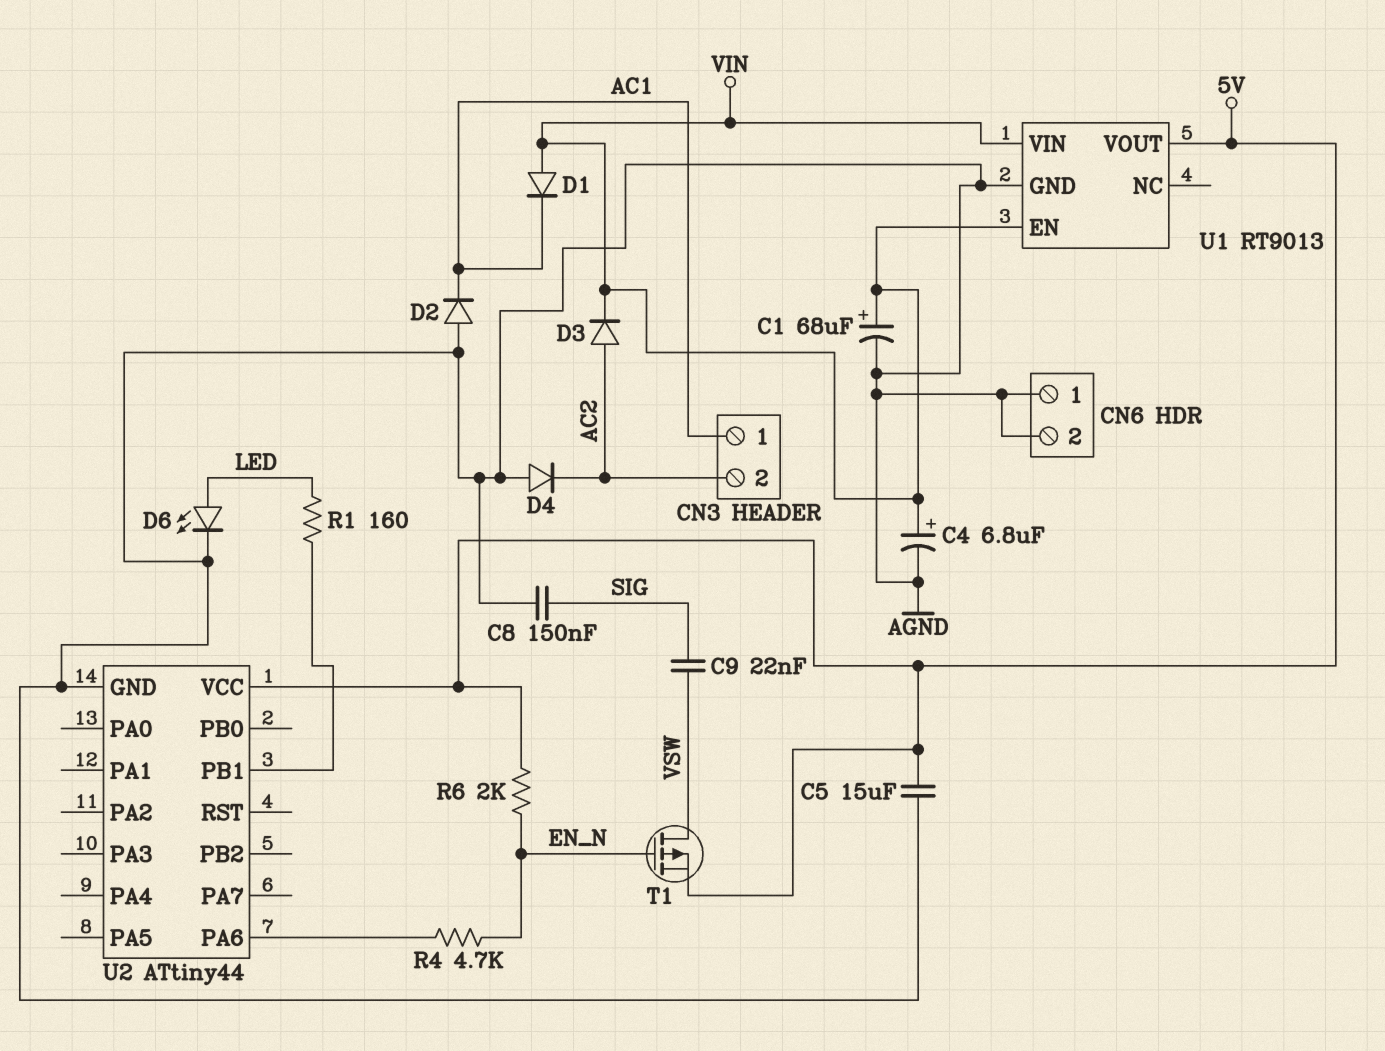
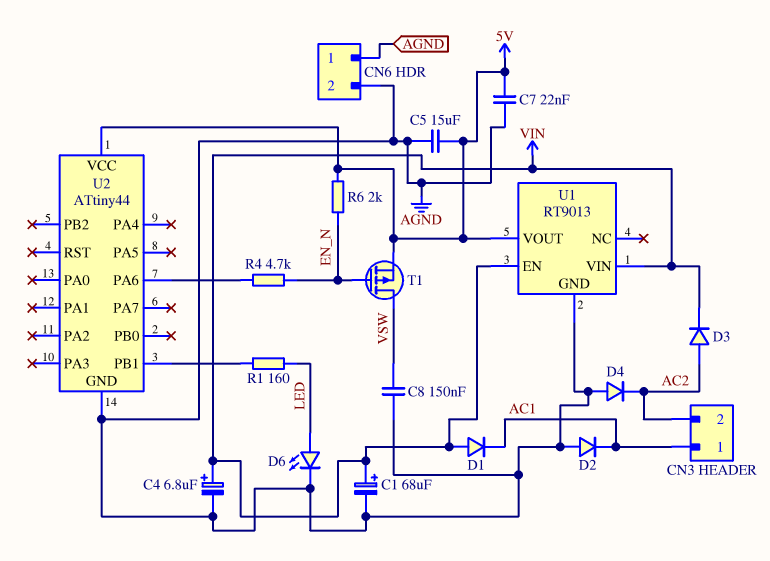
C7: none -> 22nF (5V, AGND)
C8: 150nF (AGND, SIG) -> 150nF (AGND, VSW)
C9: 22nF (SIG, VSW) -> none

